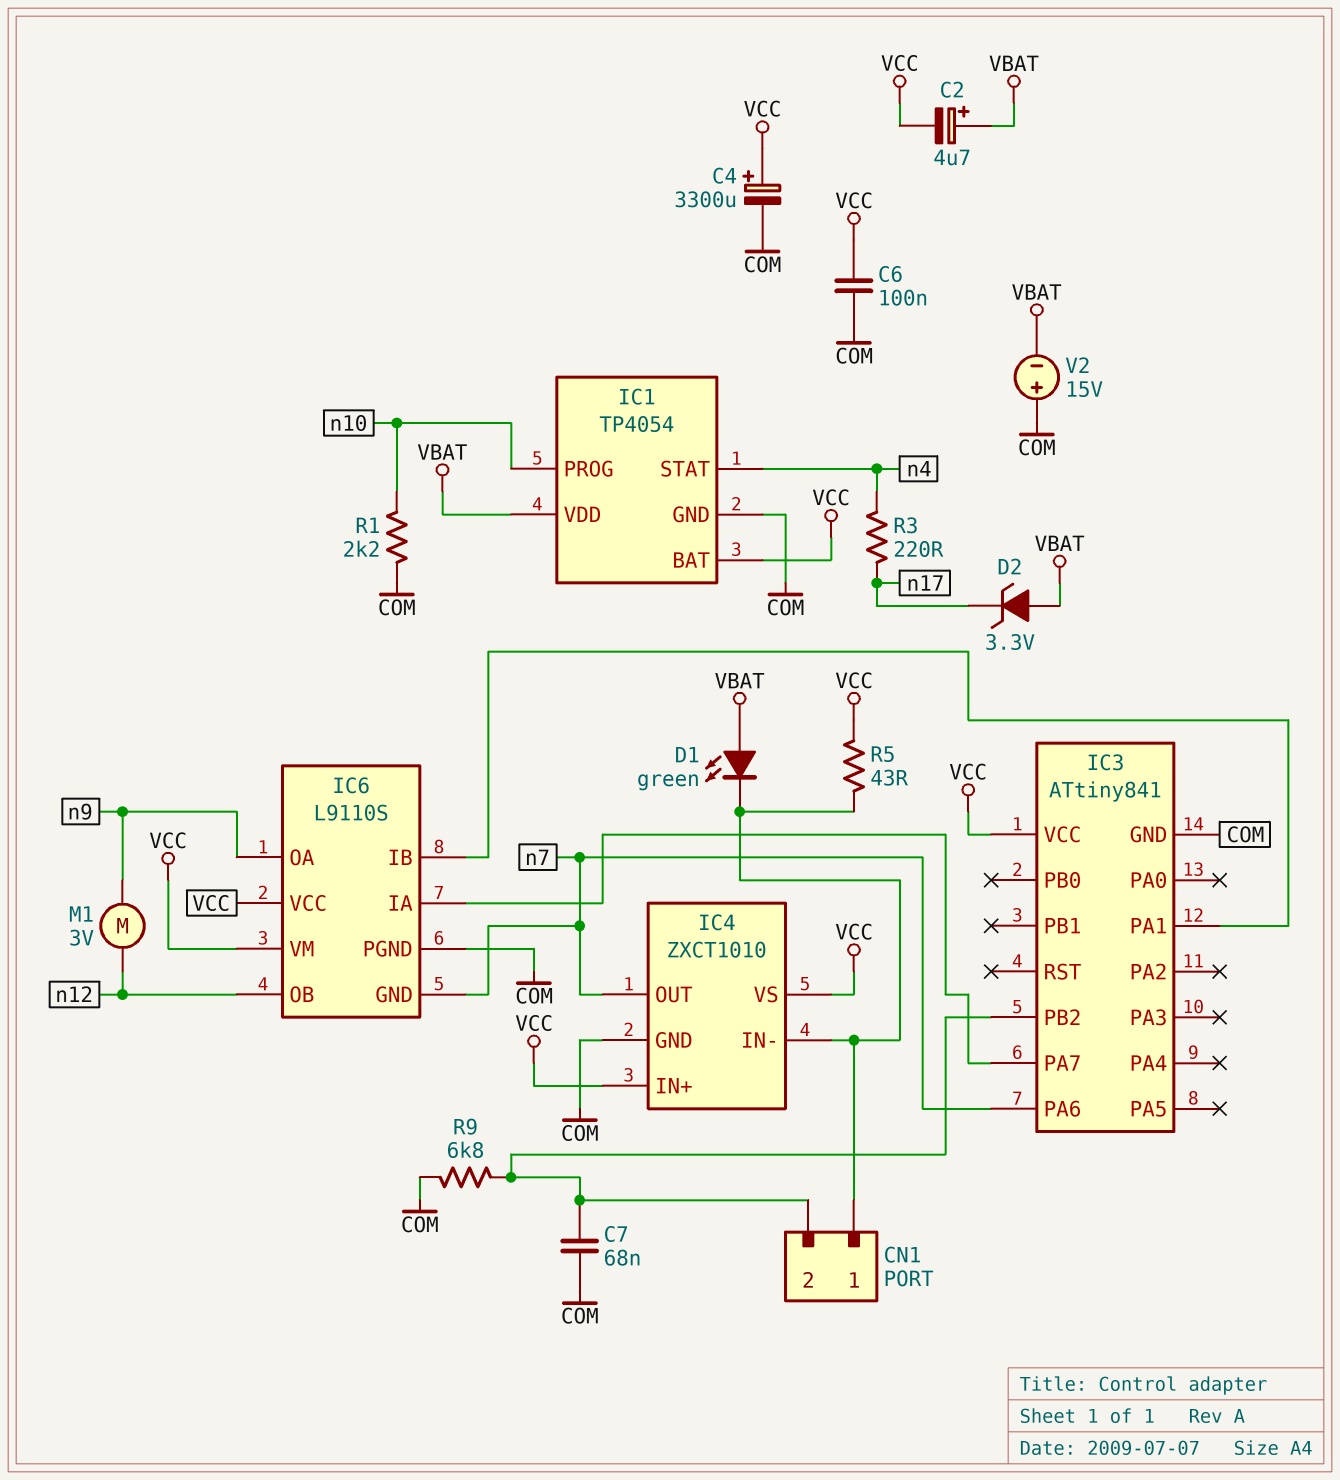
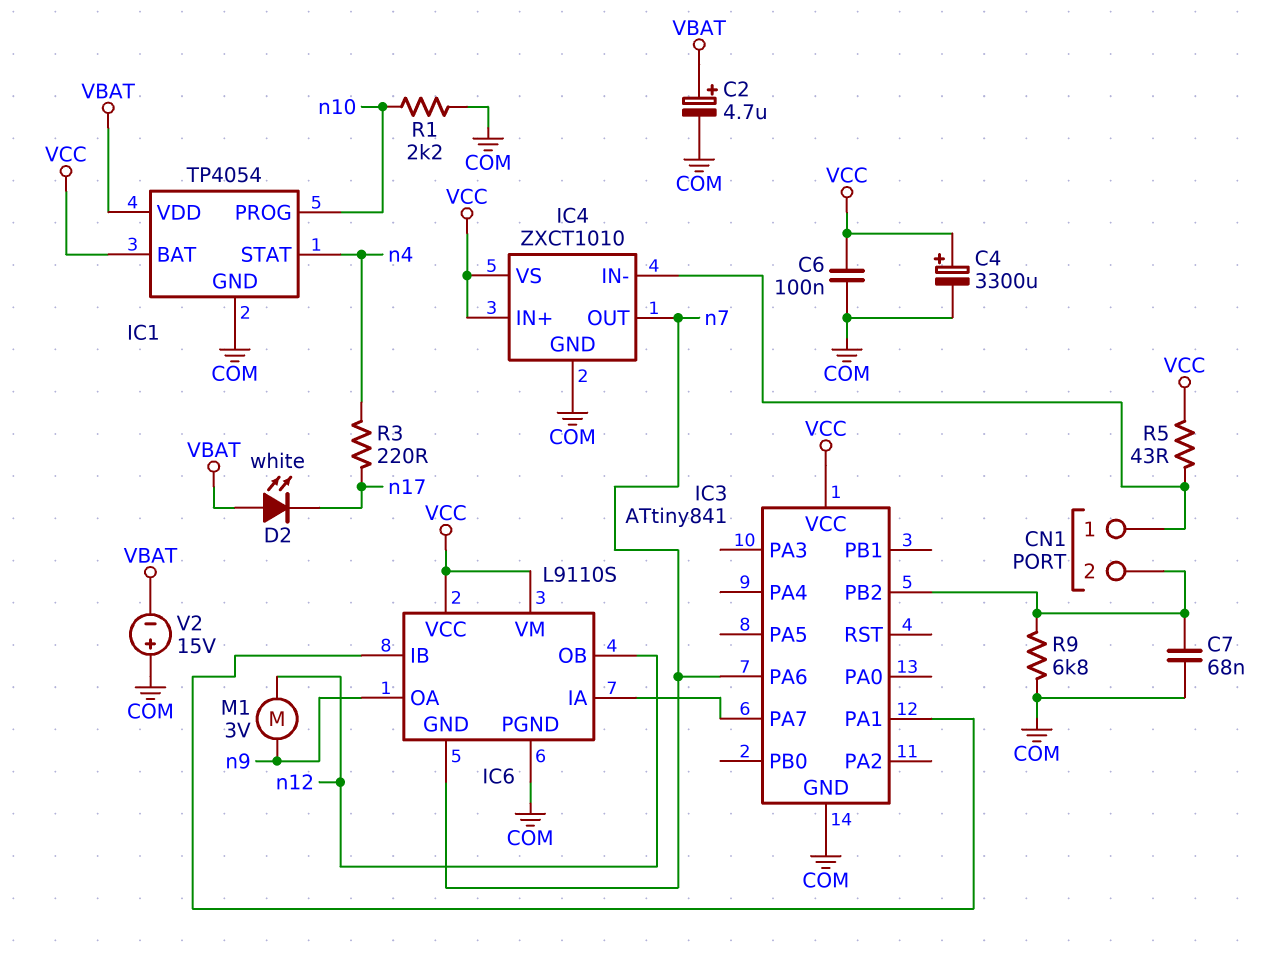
C2: 4.7uF (plus VBAT, minus VCC) -> 4.7uF (plus VBAT, minus COM)
D1: LED green (A VBAT, K CN1/1) -> none
D2: zener 3.3V (A VBAT, K n17) -> LED white (A VBAT, K n17)

